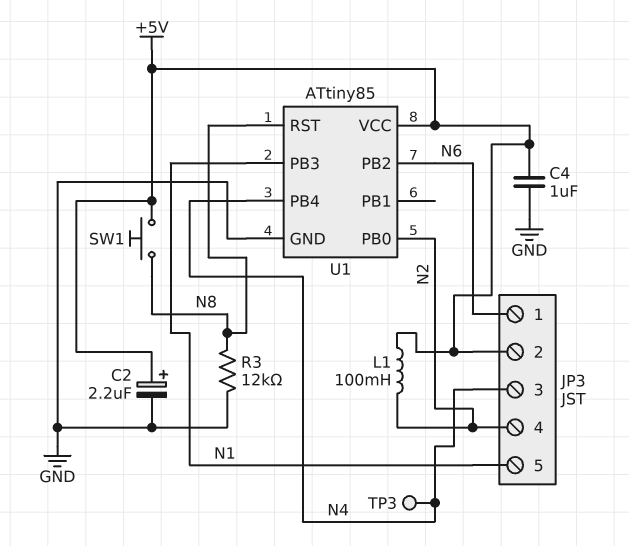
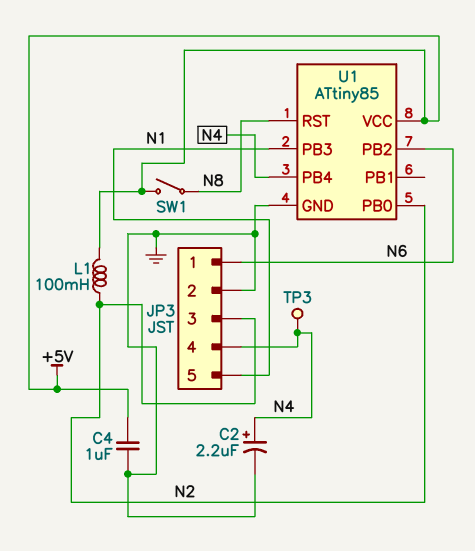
C2: 2.2uF (plus +5V, minus GND) -> 2.2uF (plus N4, minus GND)
JP3 pin 2: +5V -> GND
JP3 pin 3: N4 -> N2
JP3 pin 4: N2 -> N4
R3: 12k (GND, N8) -> none
SW1: button (+5V, N8) -> switch (+5V, N8)

